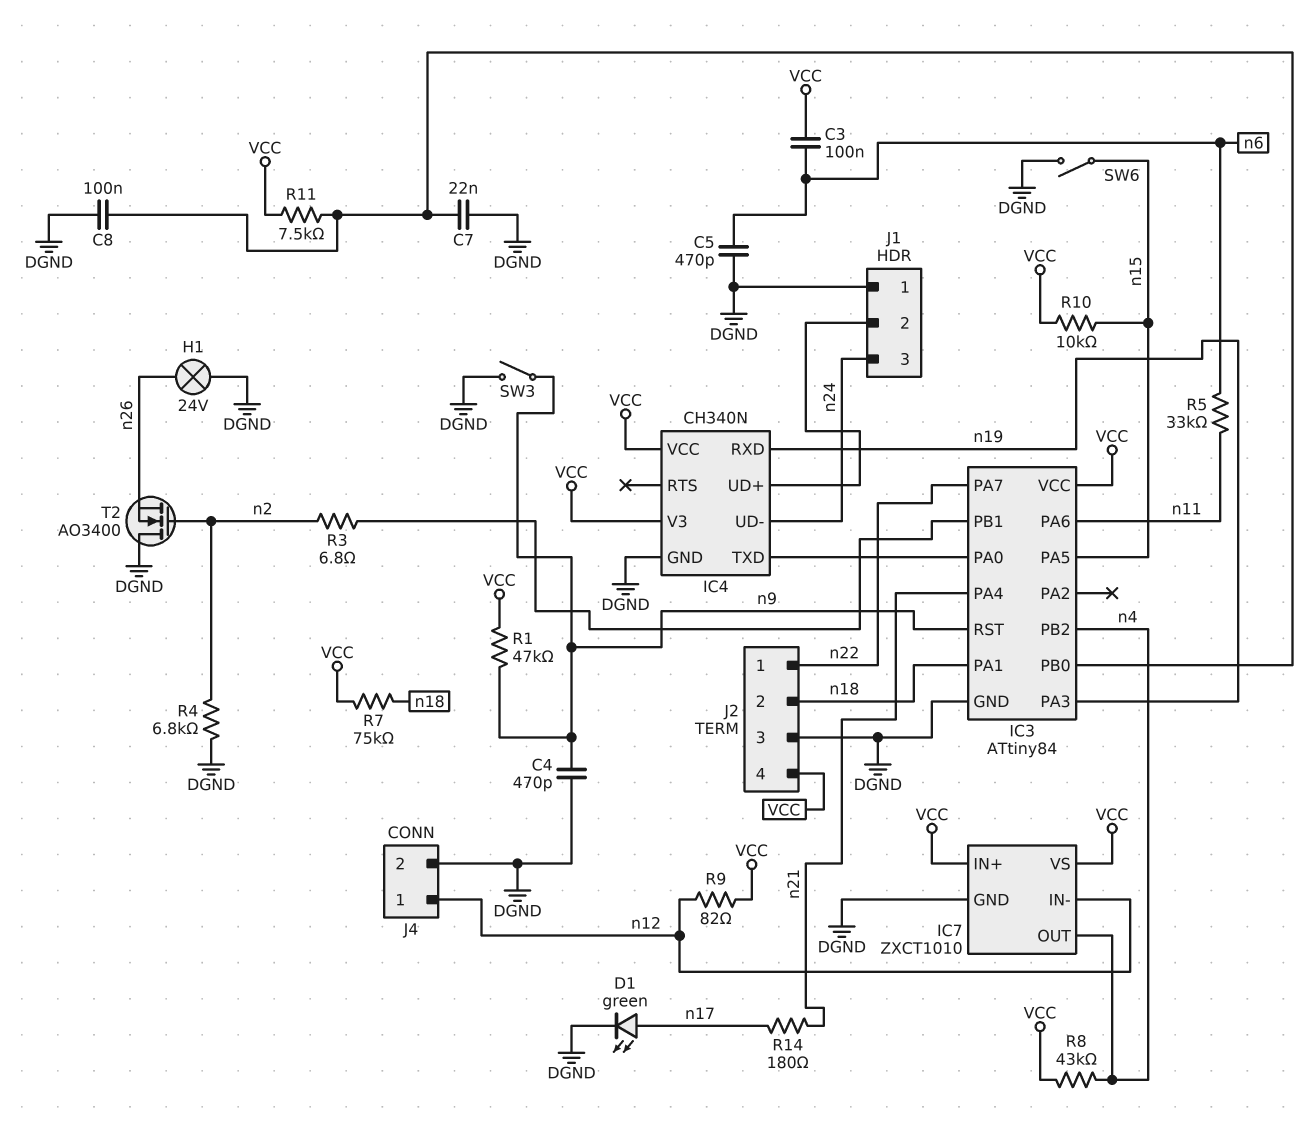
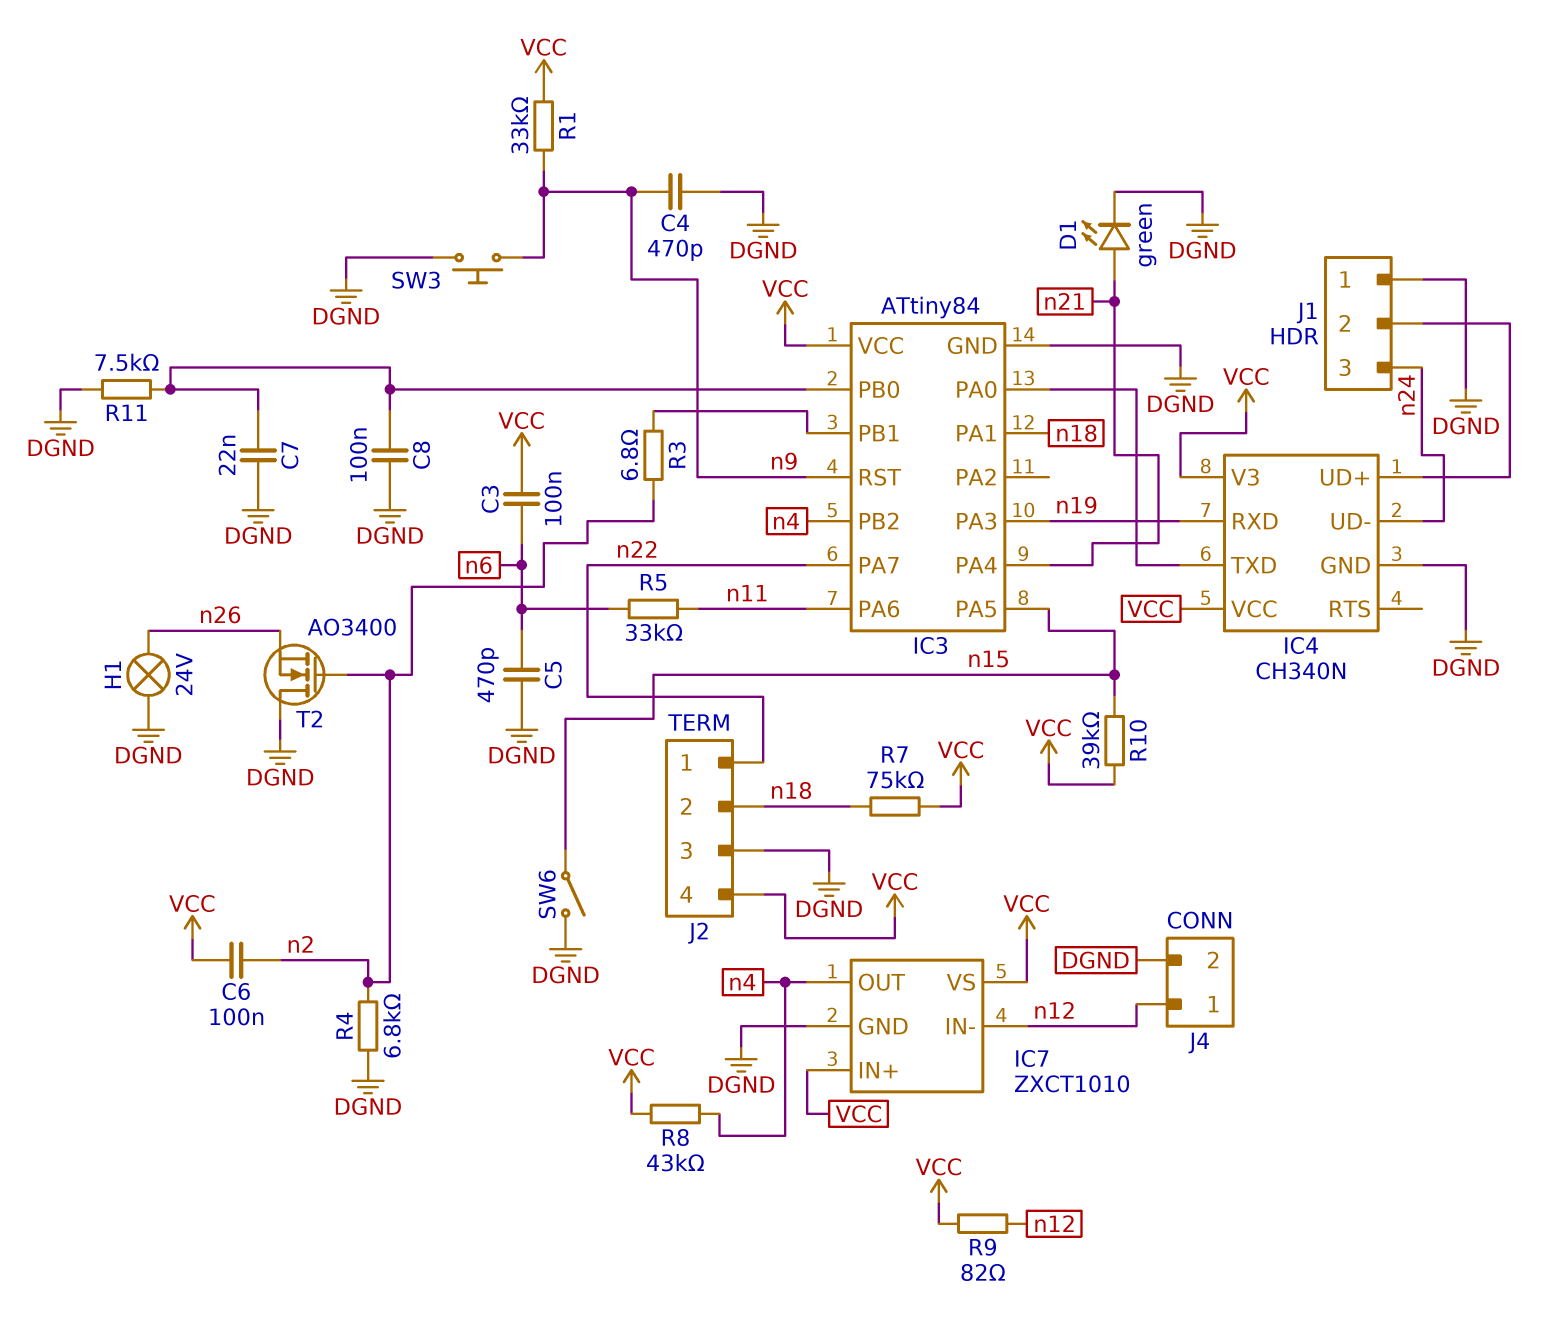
C6: none -> 100nF (VCC, n2)
D1: LED green (A n17, K DGND) -> LED green (A n21, K DGND)
R1: 47k (VCC, n9) -> 33k (VCC, n9)
R10: 10k (VCC, n15) -> 39k (VCC, n15)
R11: 7.5k (IC3/PB0, VCC) -> 7.5k (DGND, IC3/PB0)
R14: 180 (n17, n21) -> none
SW3: switch (DGND, n9) -> button (DGND, n9)

